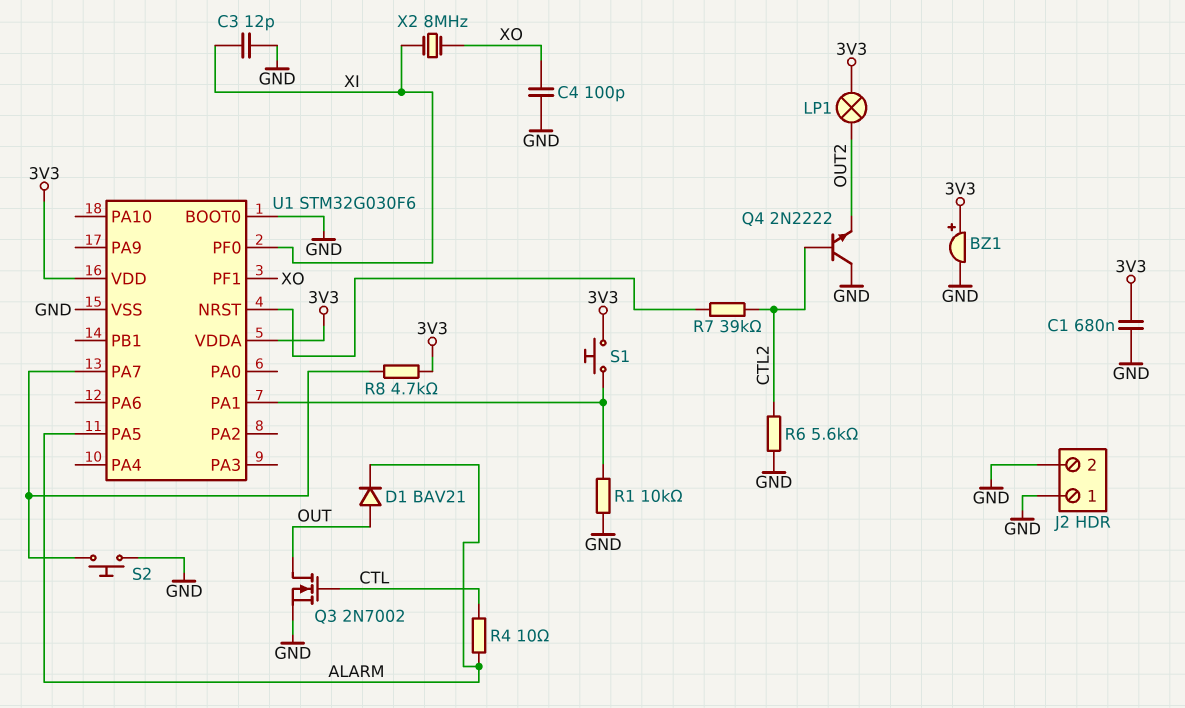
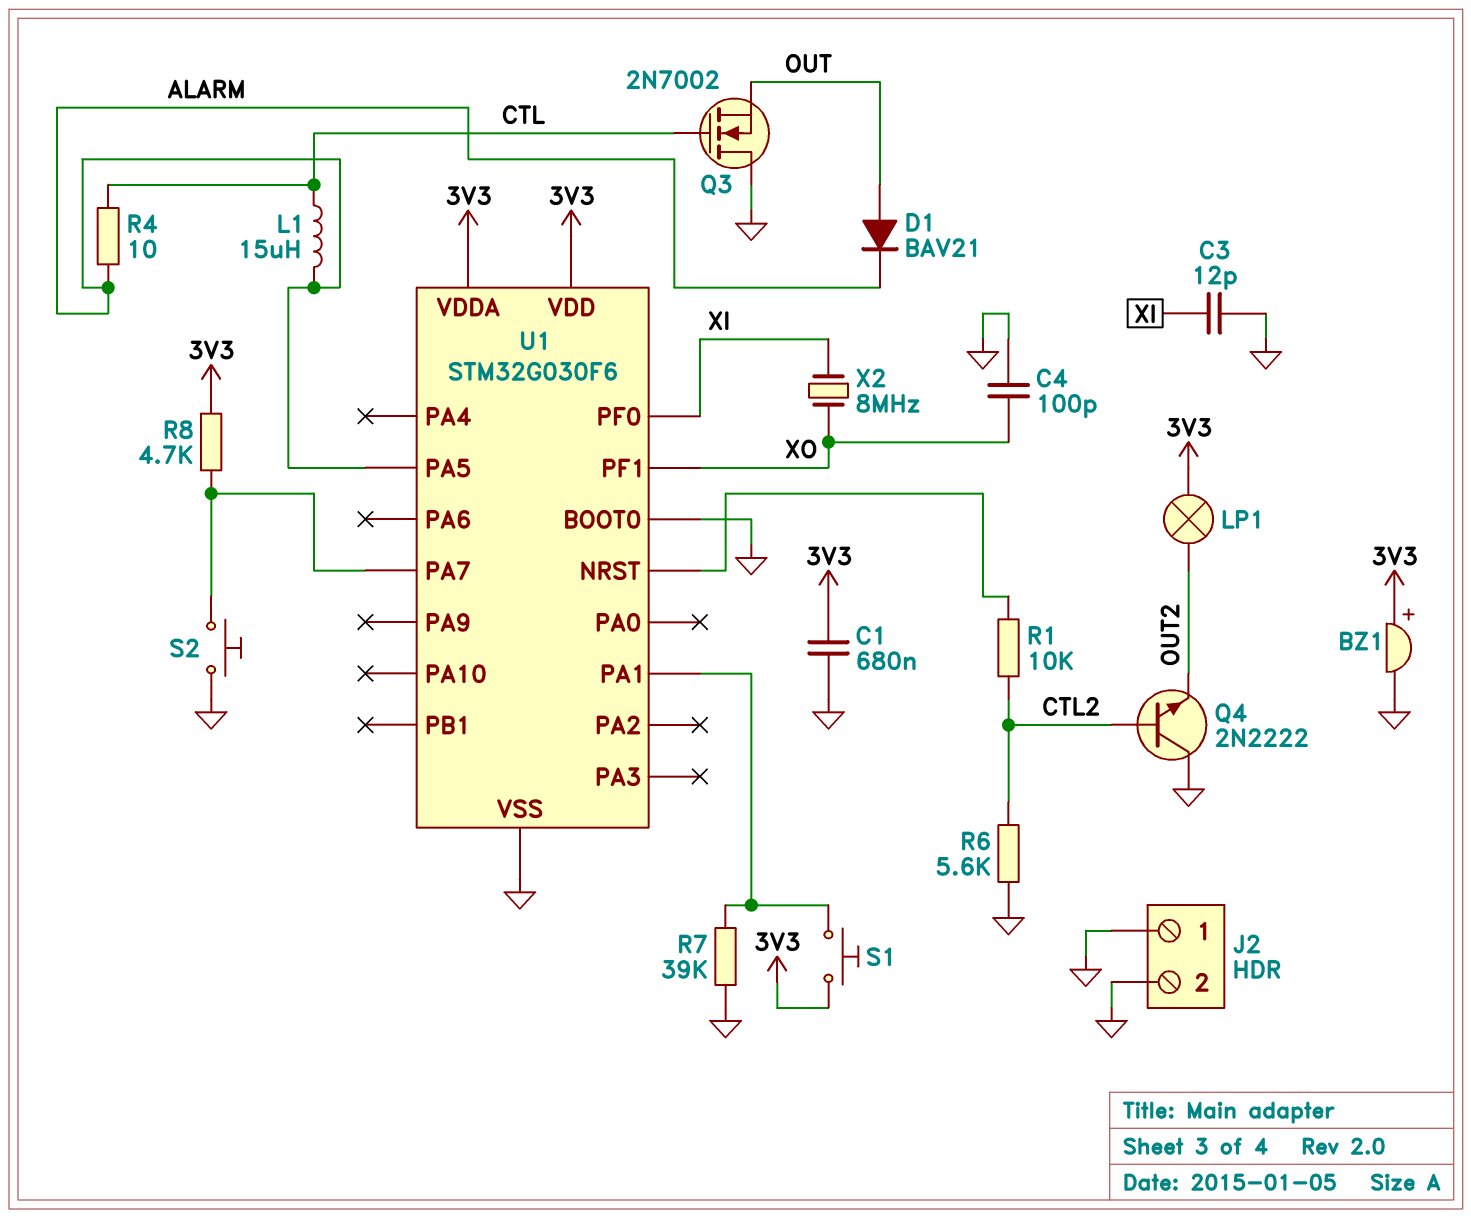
L1: none -> 15uH (ALARM, CTL)
Q3: NMOS 2N7002 (G CTL, D OUT, S GND) -> NMOS 2N7002 (G CTL, D GND, S OUT)
R1: 10k (GND, U1/PA1) -> 10k (CTL2, U1/NRST)
R7: 39k (CTL2, U1/NRST) -> 39k (GND, U1/PA1)

